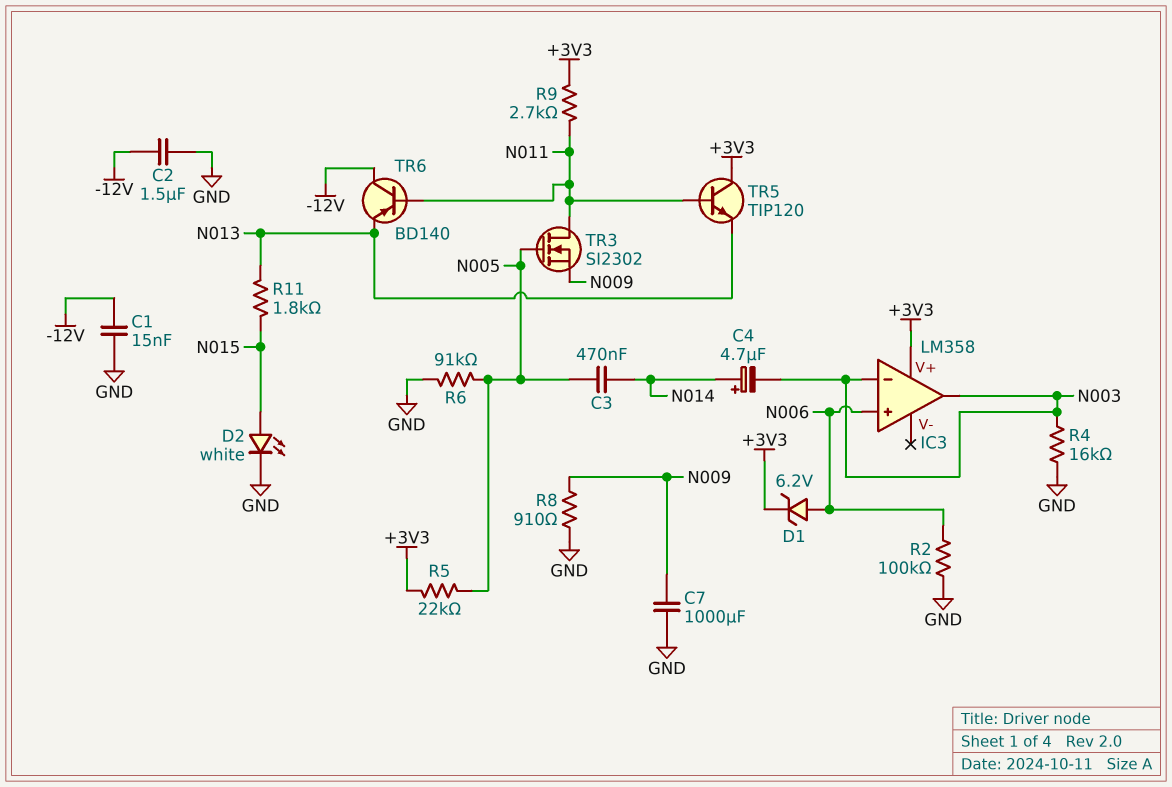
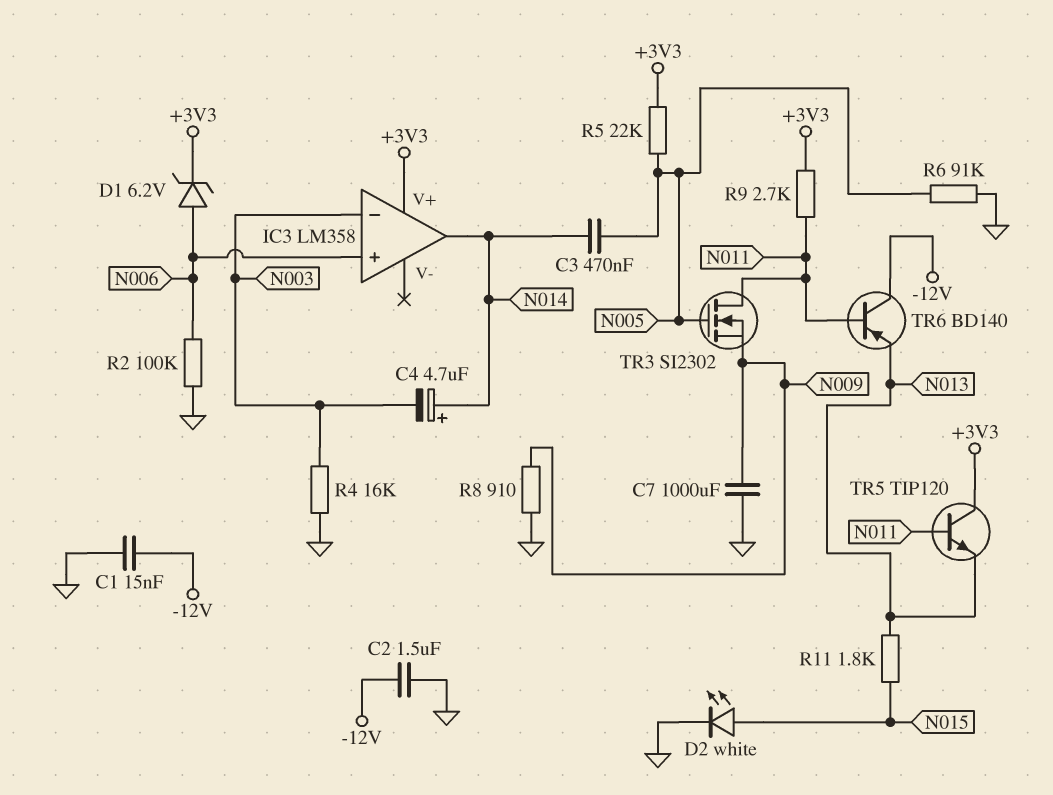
IC3 pin out: N003 -> N014

